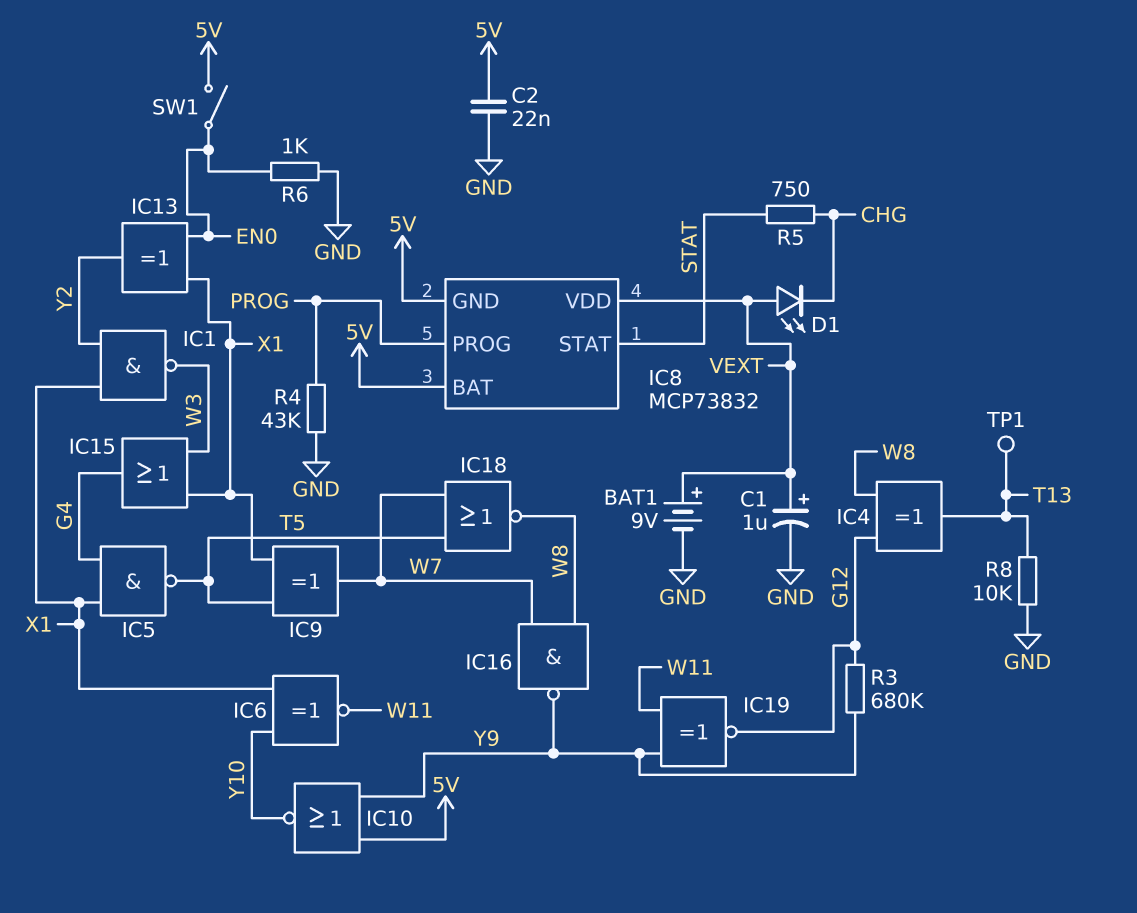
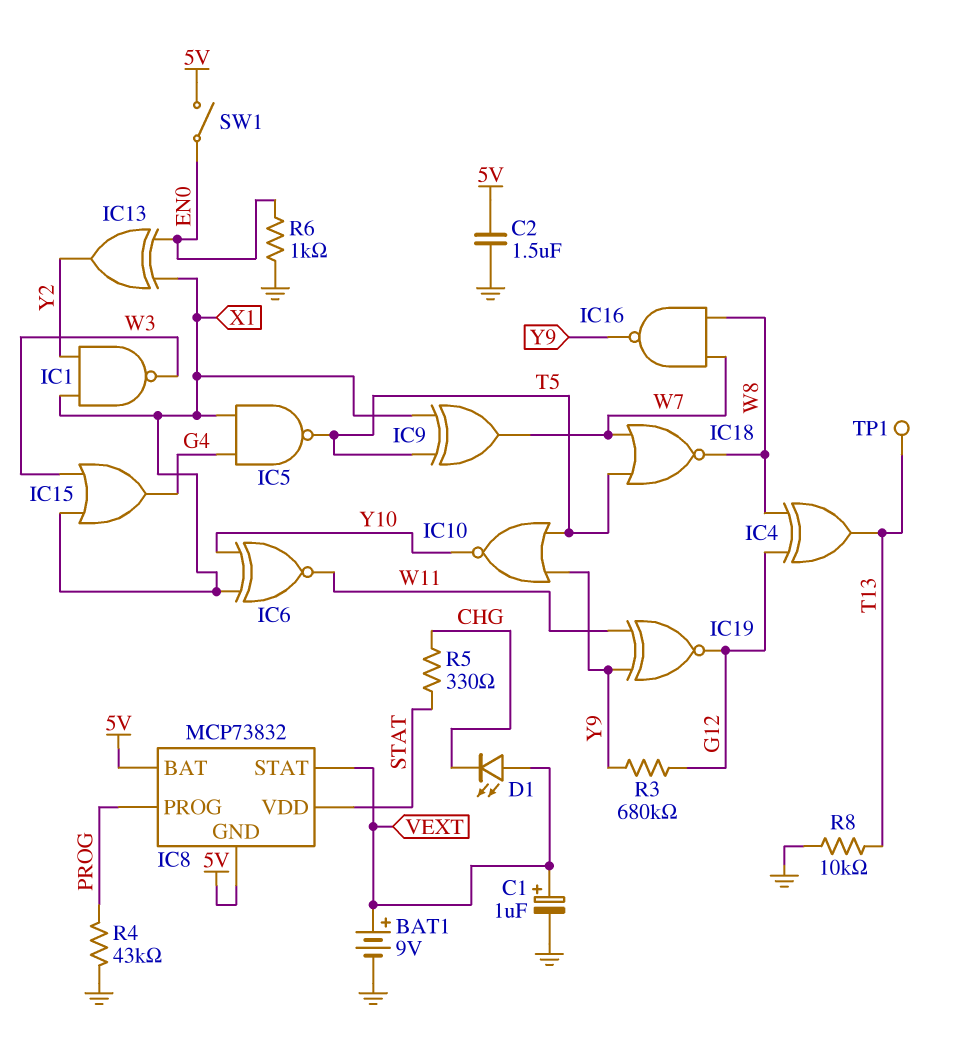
C2: 22nF (5V, GND) -> 1.5uF (5V, GND)
IC8 pin STAT: STAT -> VEXT
IC8 pin VDD: VEXT -> STAT
IC10: NOR (in 5V, in Y9, out Y10) -> NOR (in T5, in Y9, out Y10)
R5: 750 (CHG, STAT) -> 330 (CHG, STAT)

